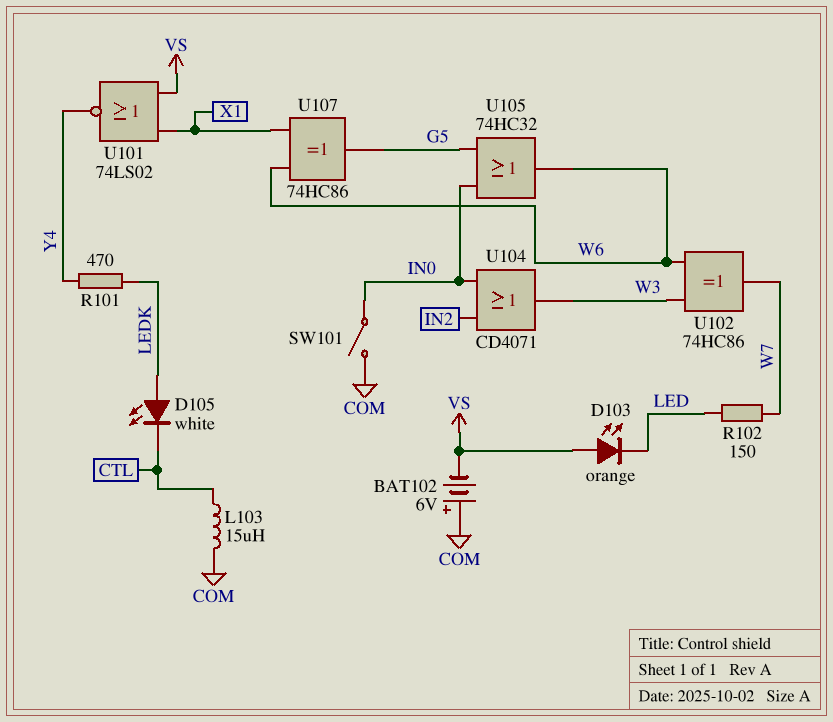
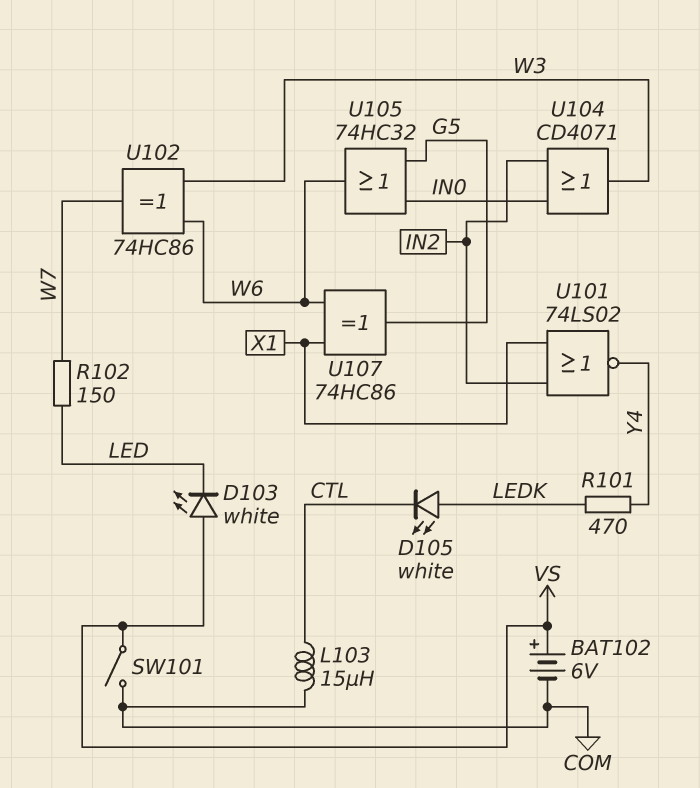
BAT102: 6V (plus COM, minus VS) -> 6V (plus VS, minus COM)
D103: LED orange (A VS, K LED) -> LED white (A VS, K LED)
SW101: switch (COM, IN0) -> switch (COM, VS)
U101: NOR 74LS02 (in VS, in X1, out Y4) -> NOR 74LS02 (in IN2, in X1, out Y4)

